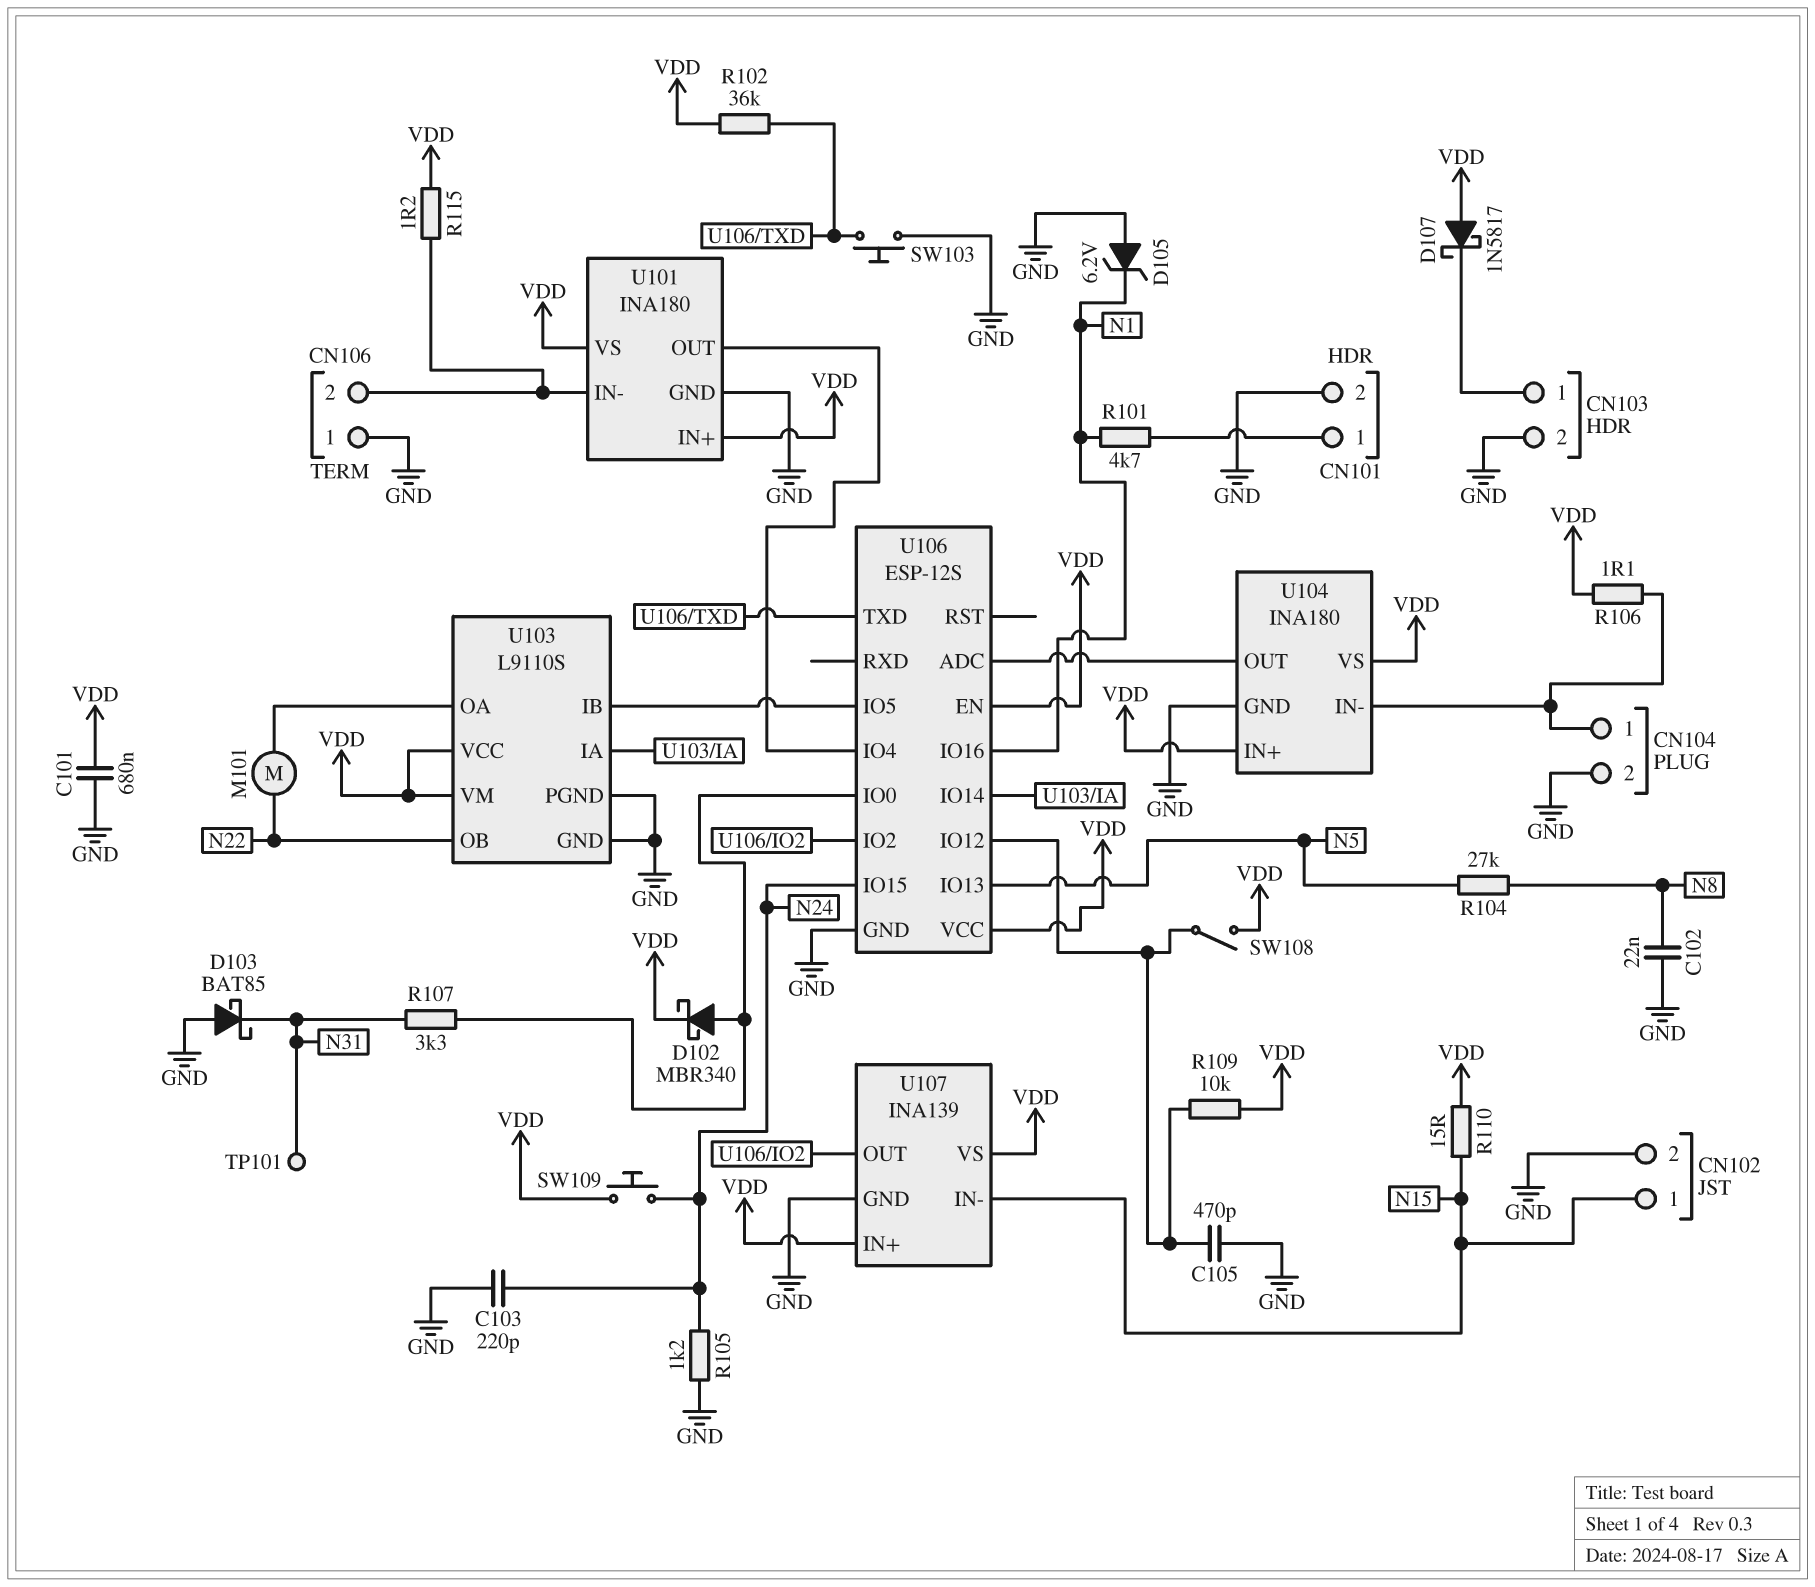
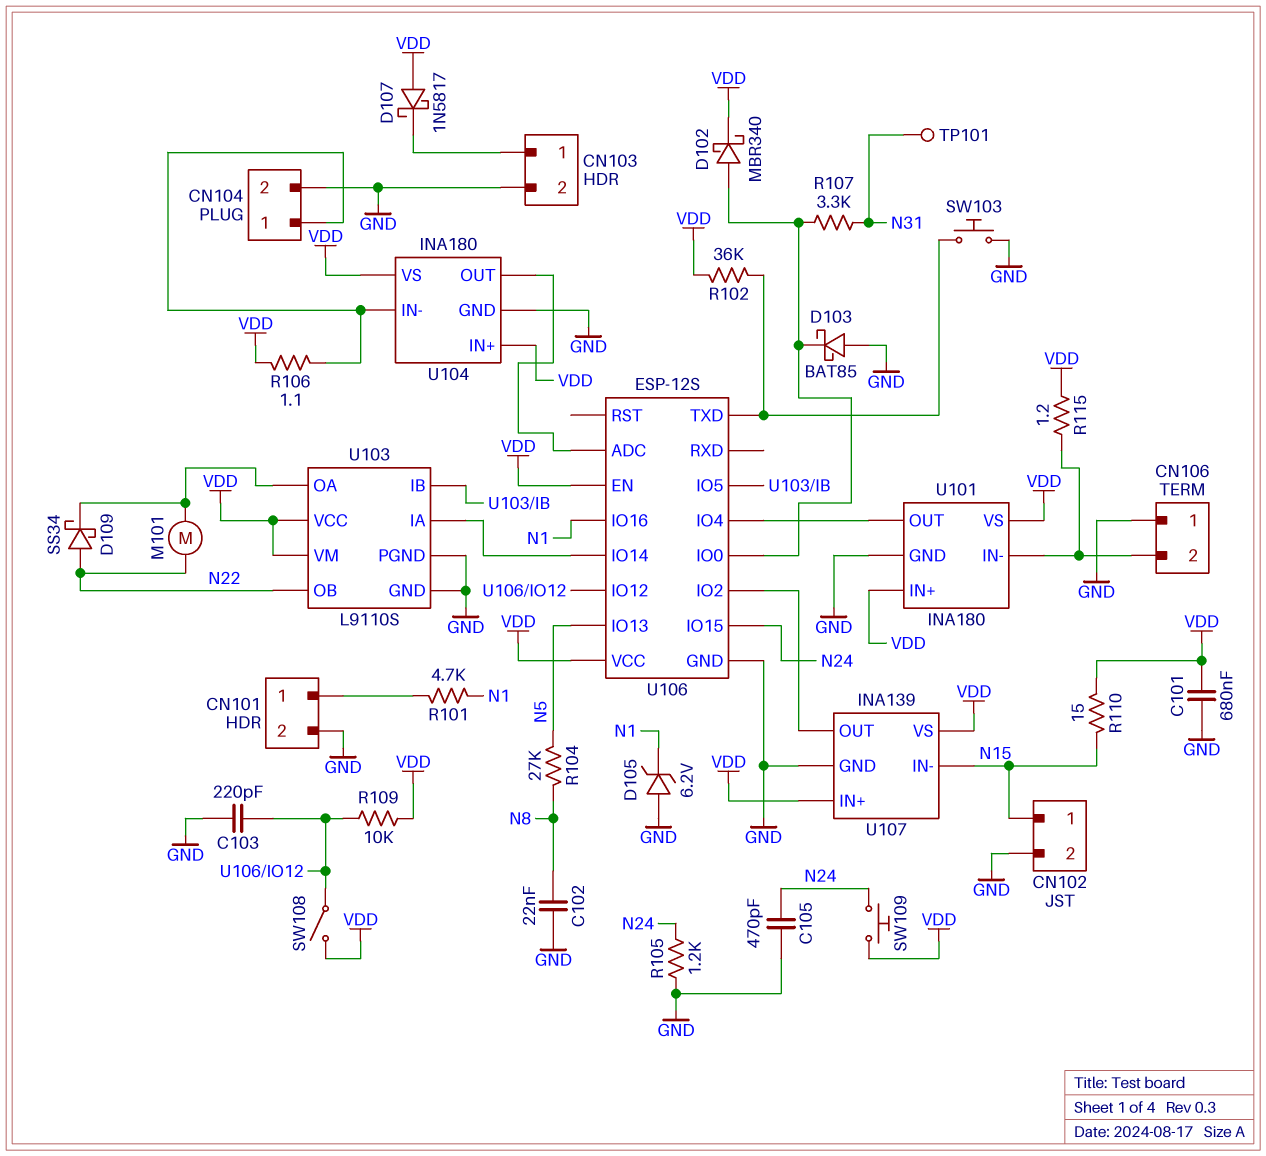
C103: 220pF (GND, N24) -> 220pF (GND, U106/IO12)
C105: 470pF (GND, U106/IO12) -> 470pF (GND, N24)
D103: schottky BAT85 (A GND, K N31) -> schottky BAT85 (A GND, K U106/IO0)
D109: none -> schottky SS34 (A N22, K U103/OA)

